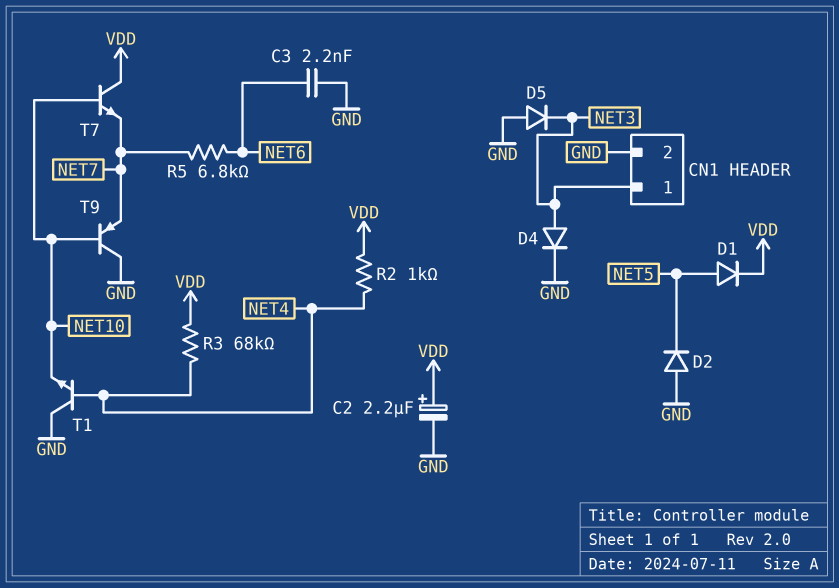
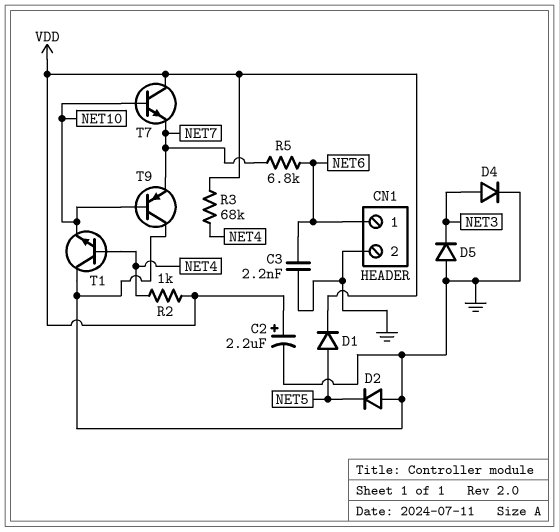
CN1 pin 1: NET3 -> NET6

